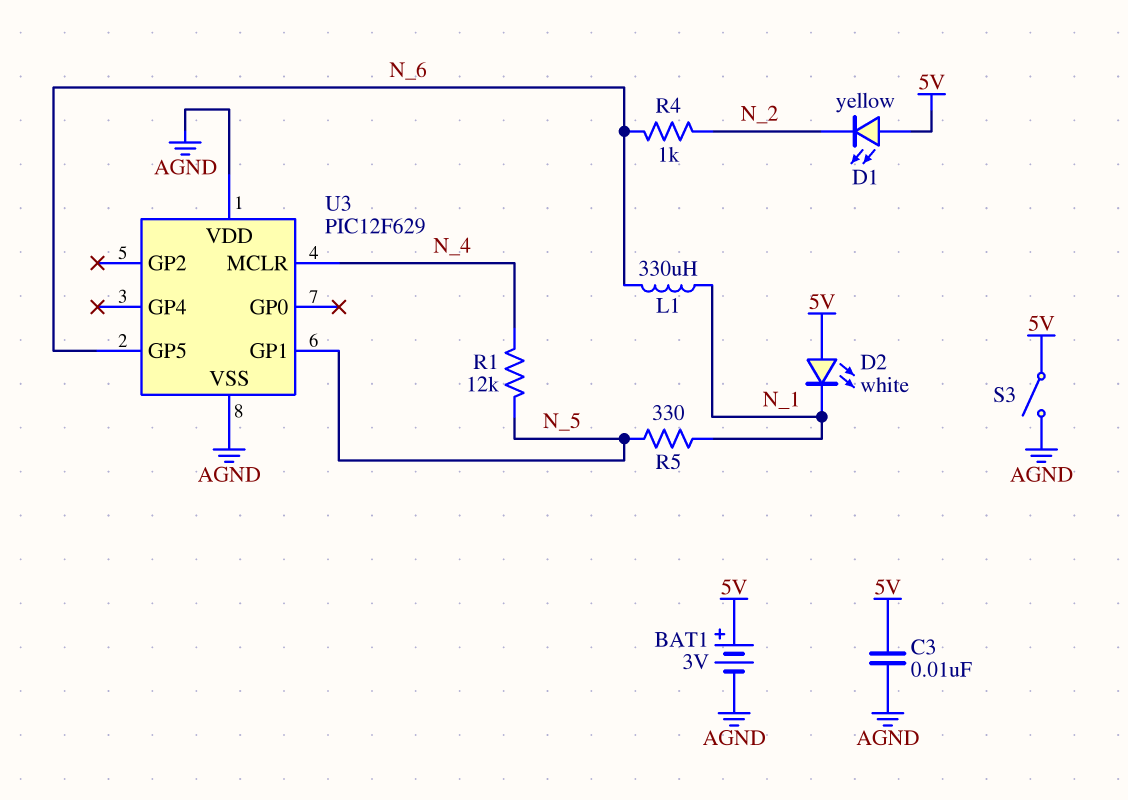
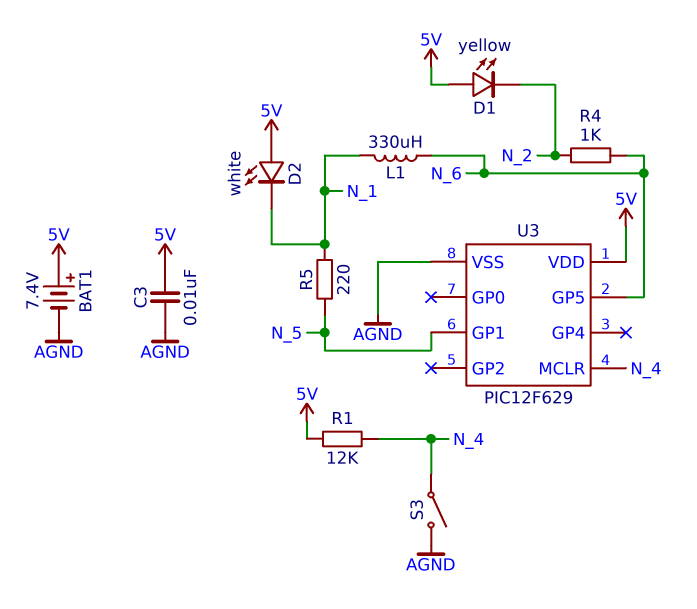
BAT1: 3V (plus 5V, minus AGND) -> 7.4V (plus 5V, minus AGND)
R1: 12k (N_4, N_5) -> 12k (5V, N_4)
R5: 330 (N_1, N_5) -> 220 (N_1, N_5)
S3: switch (5V, AGND) -> switch (AGND, N_4)
U3 pin VDD: AGND -> 5V

